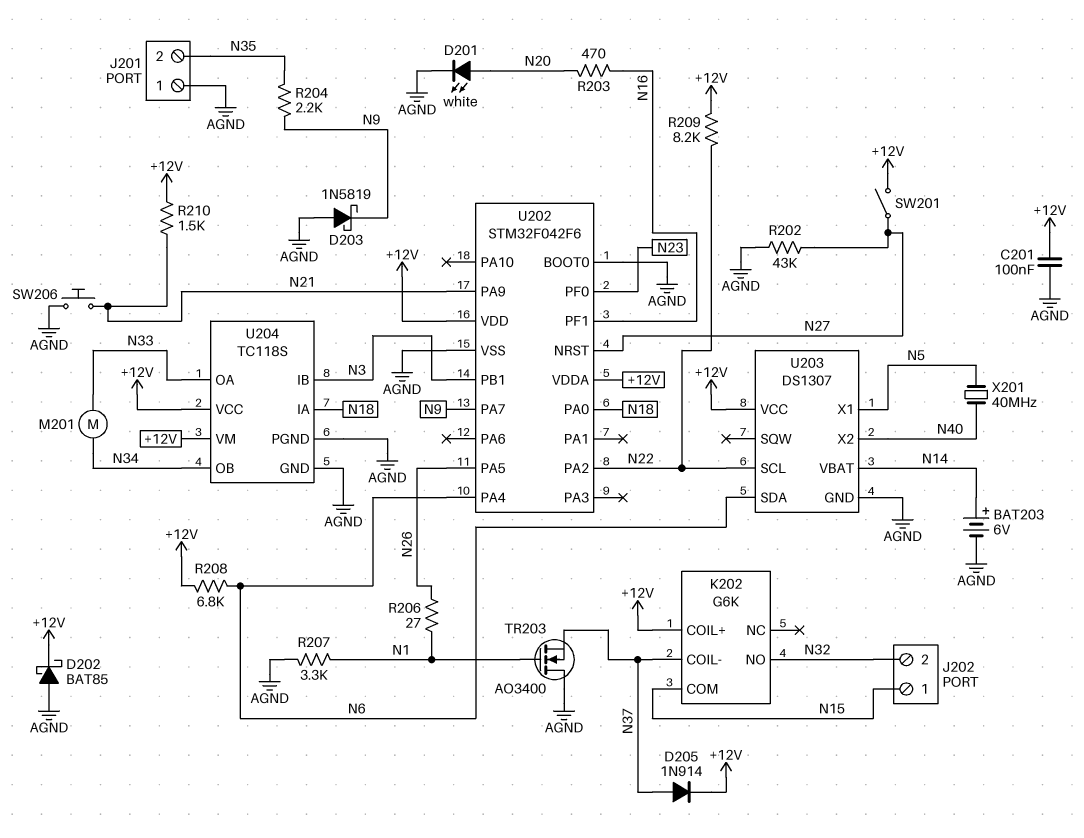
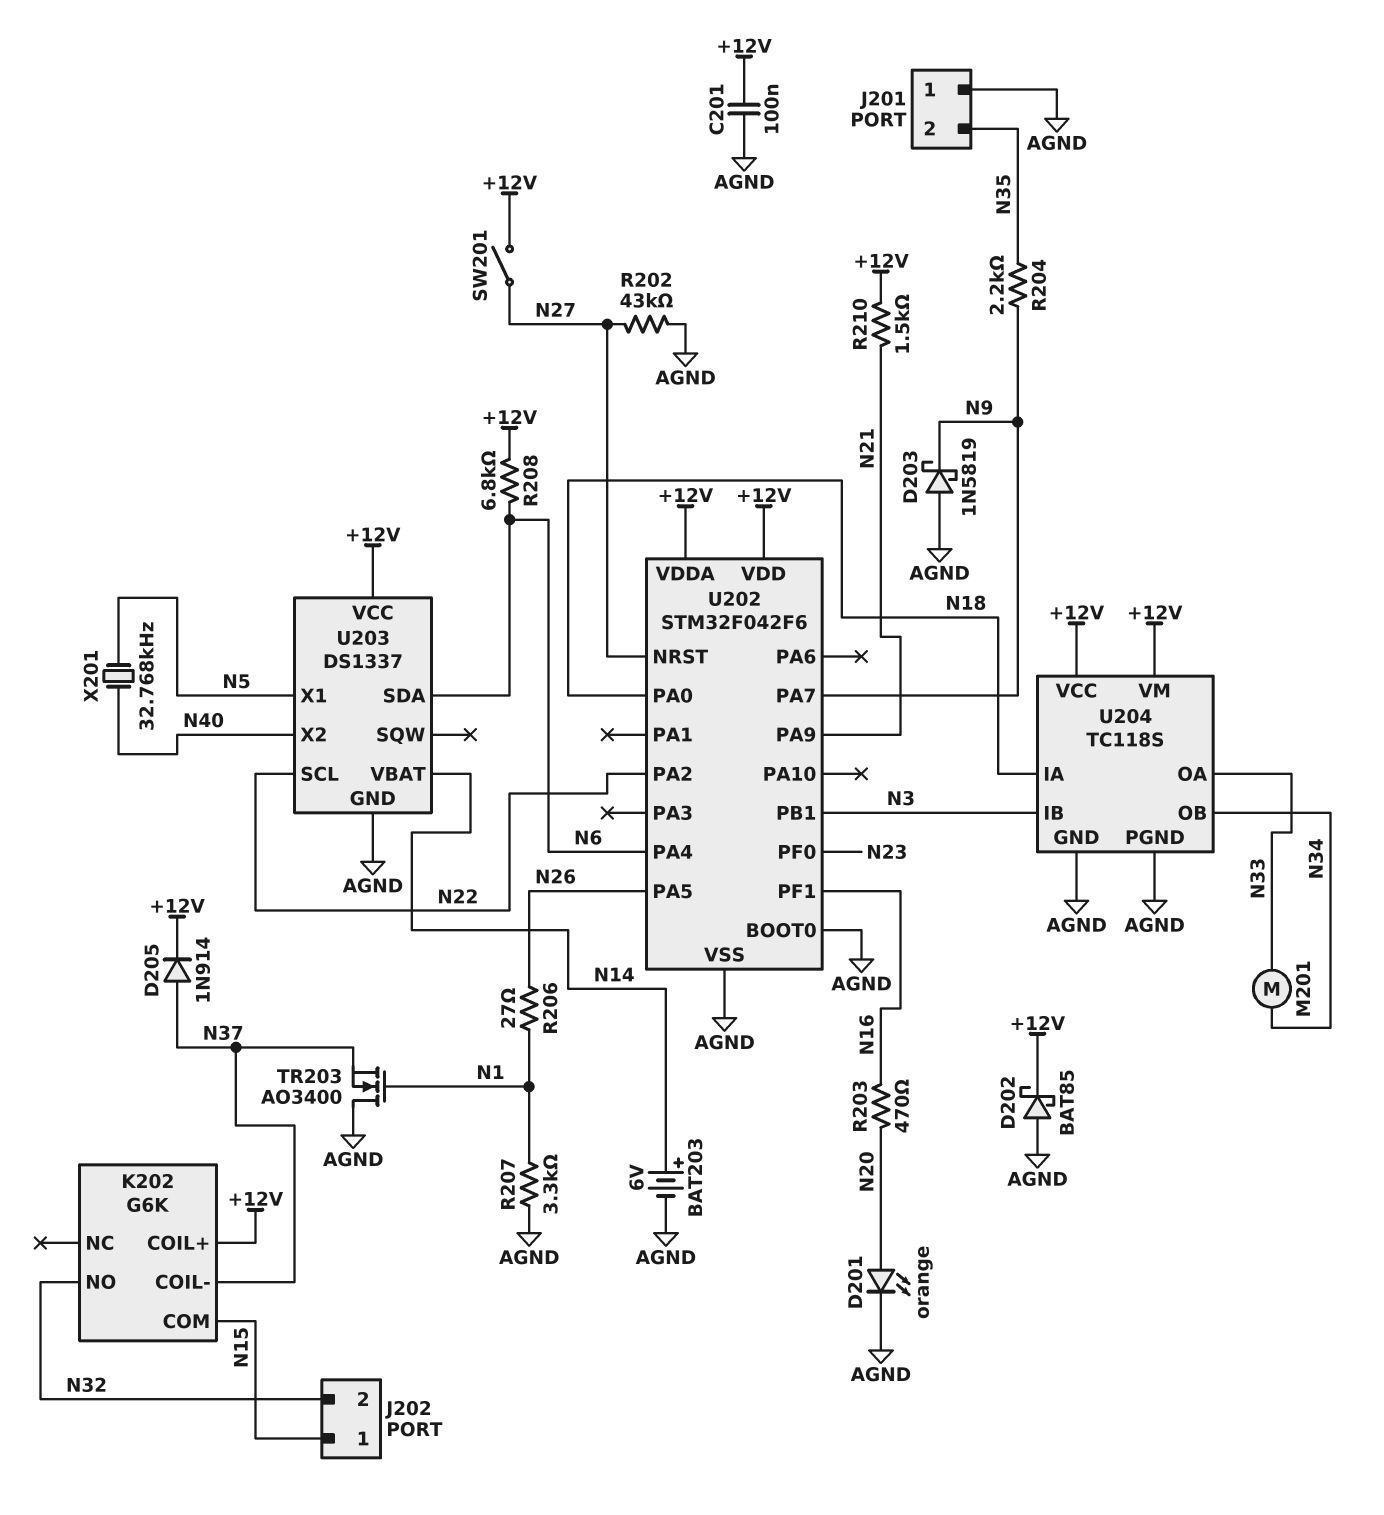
D201: LED white (A N20, K AGND) -> LED orange (A N20, K AGND)
R209: 8.2k (+12V, N22) -> none
SW206: button (AGND, N21) -> none
U203: DS1307 -> DS1337
X201: 40MHz (N5, N40) -> 32.768kHz (N5, N40)

